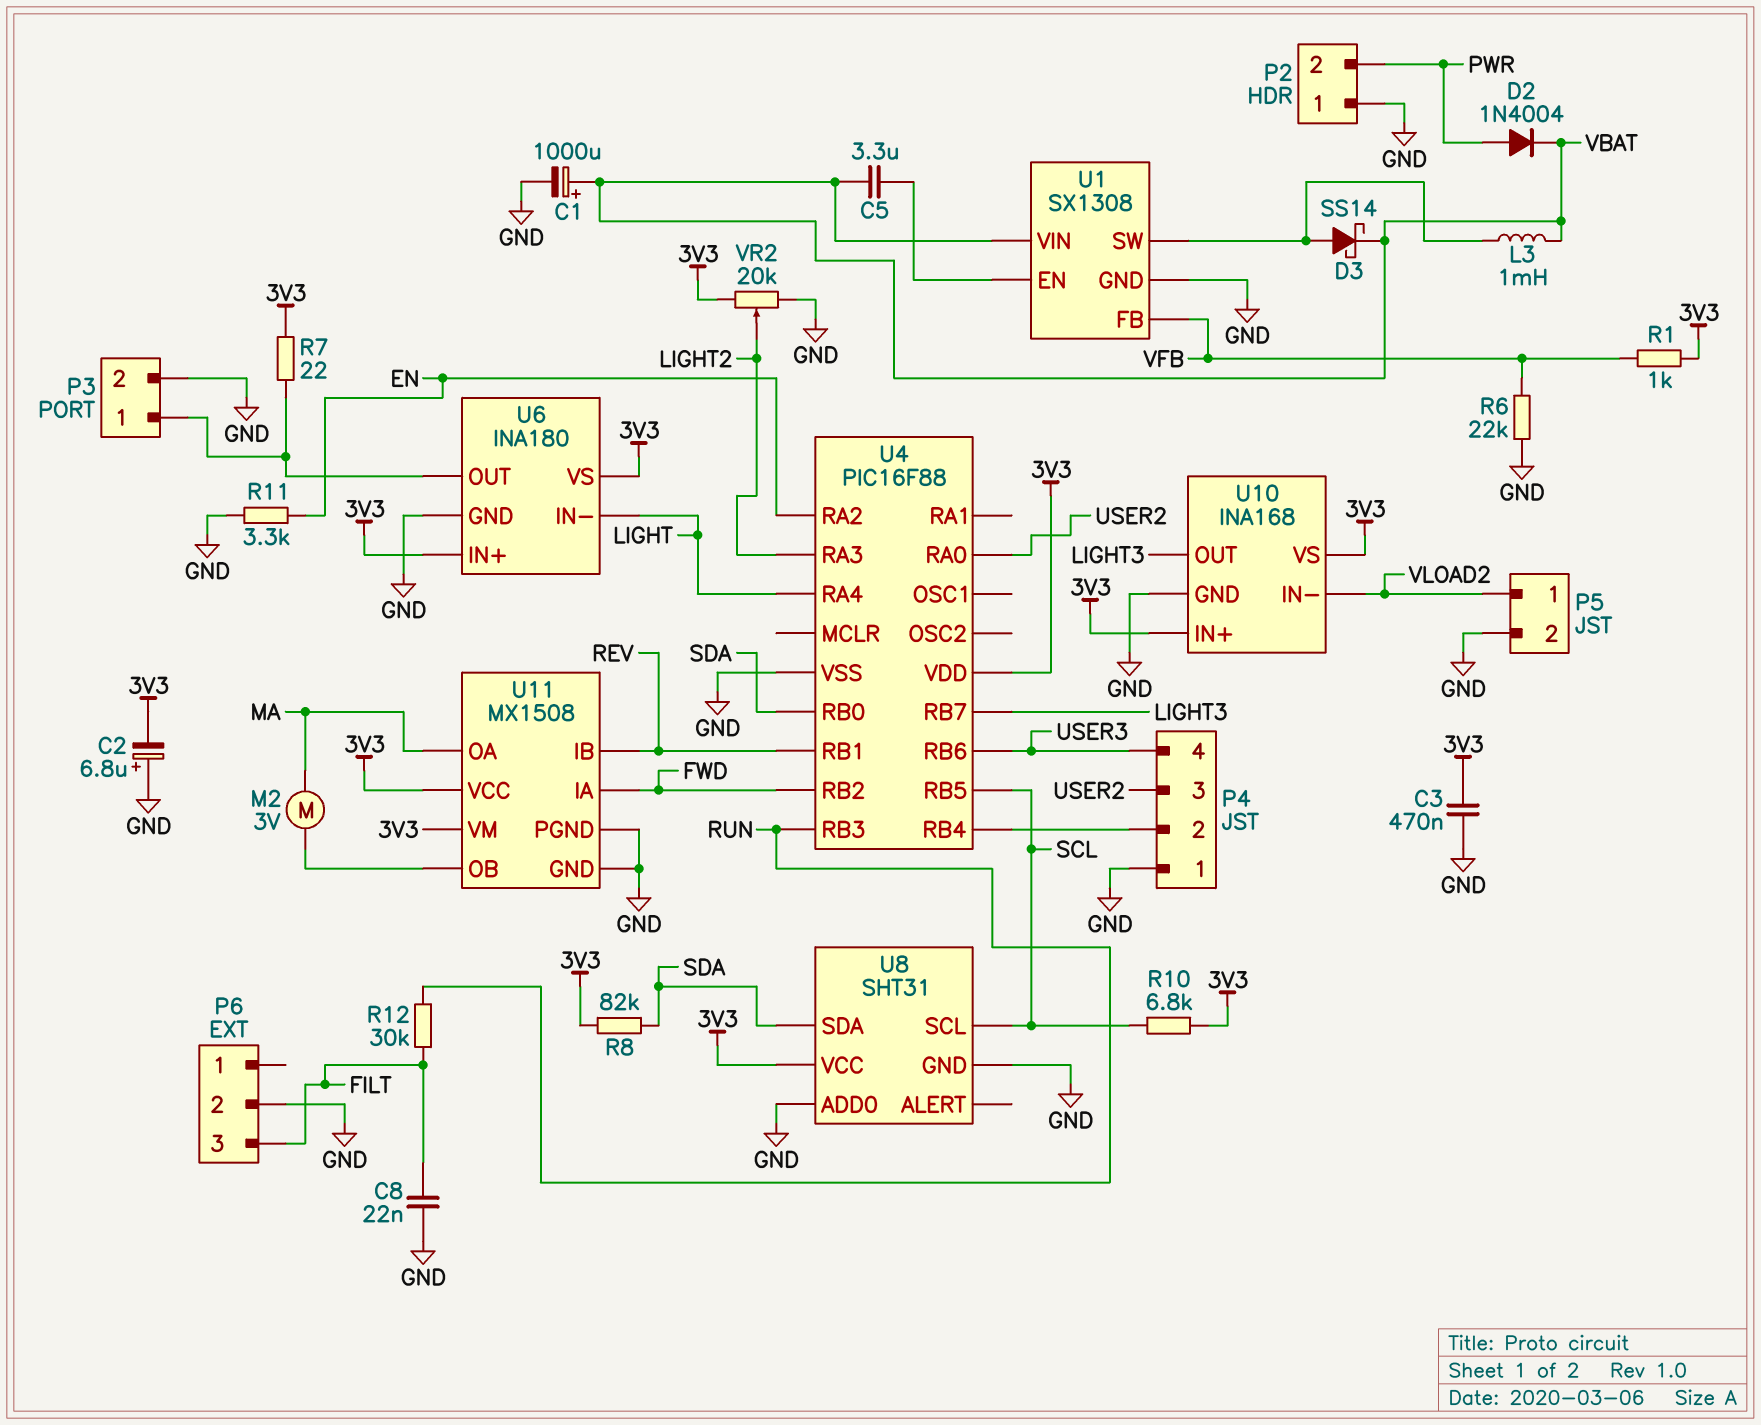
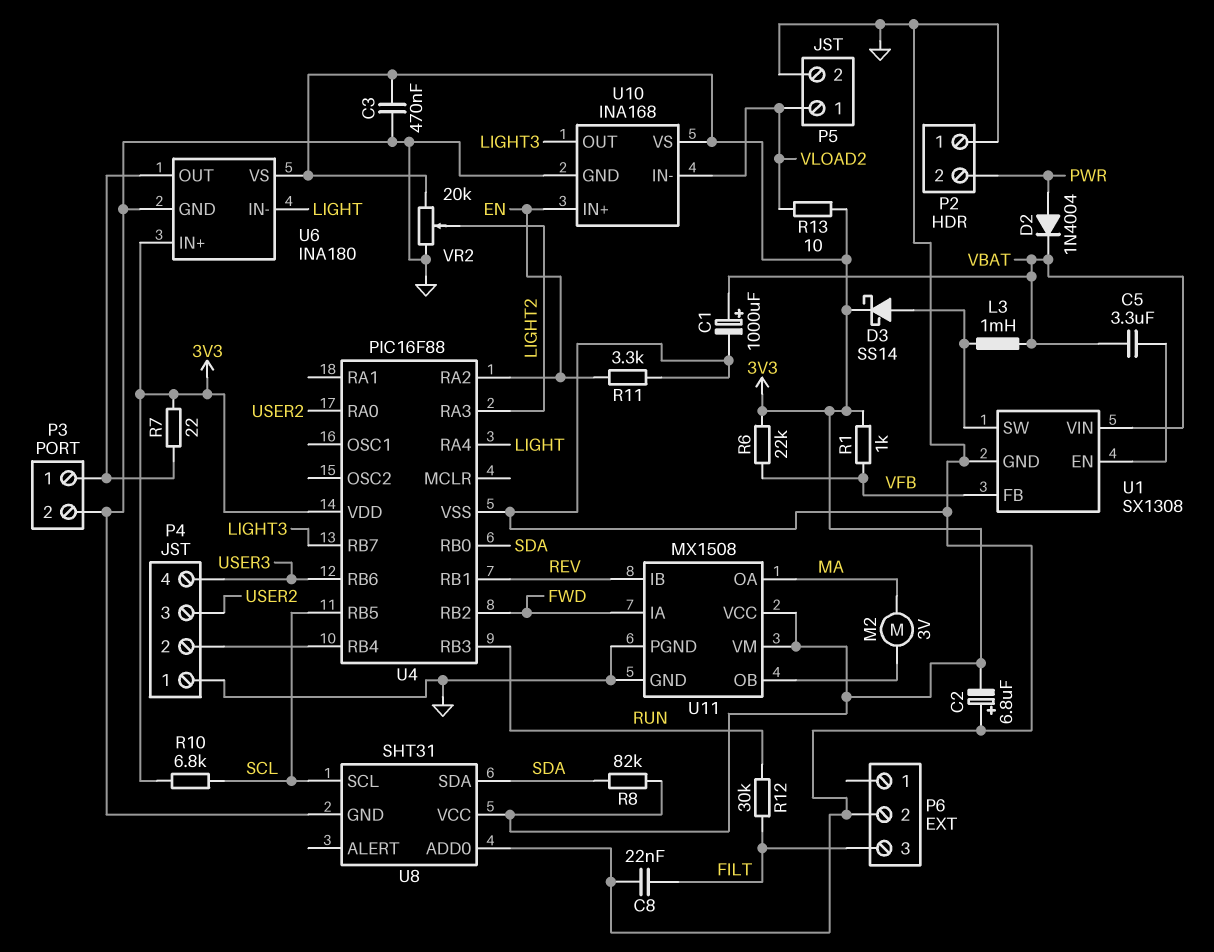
D3: schottky SS14 (A U1/SW, K VBAT) -> schottky SS14 (A U1/SW, K 3V3)
R6: 22k (GND, VFB) -> 22k (3V3, VFB)
R13: none -> 10 (3V3, VLOAD2)
U10 pin IN+: 3V3 -> EN

